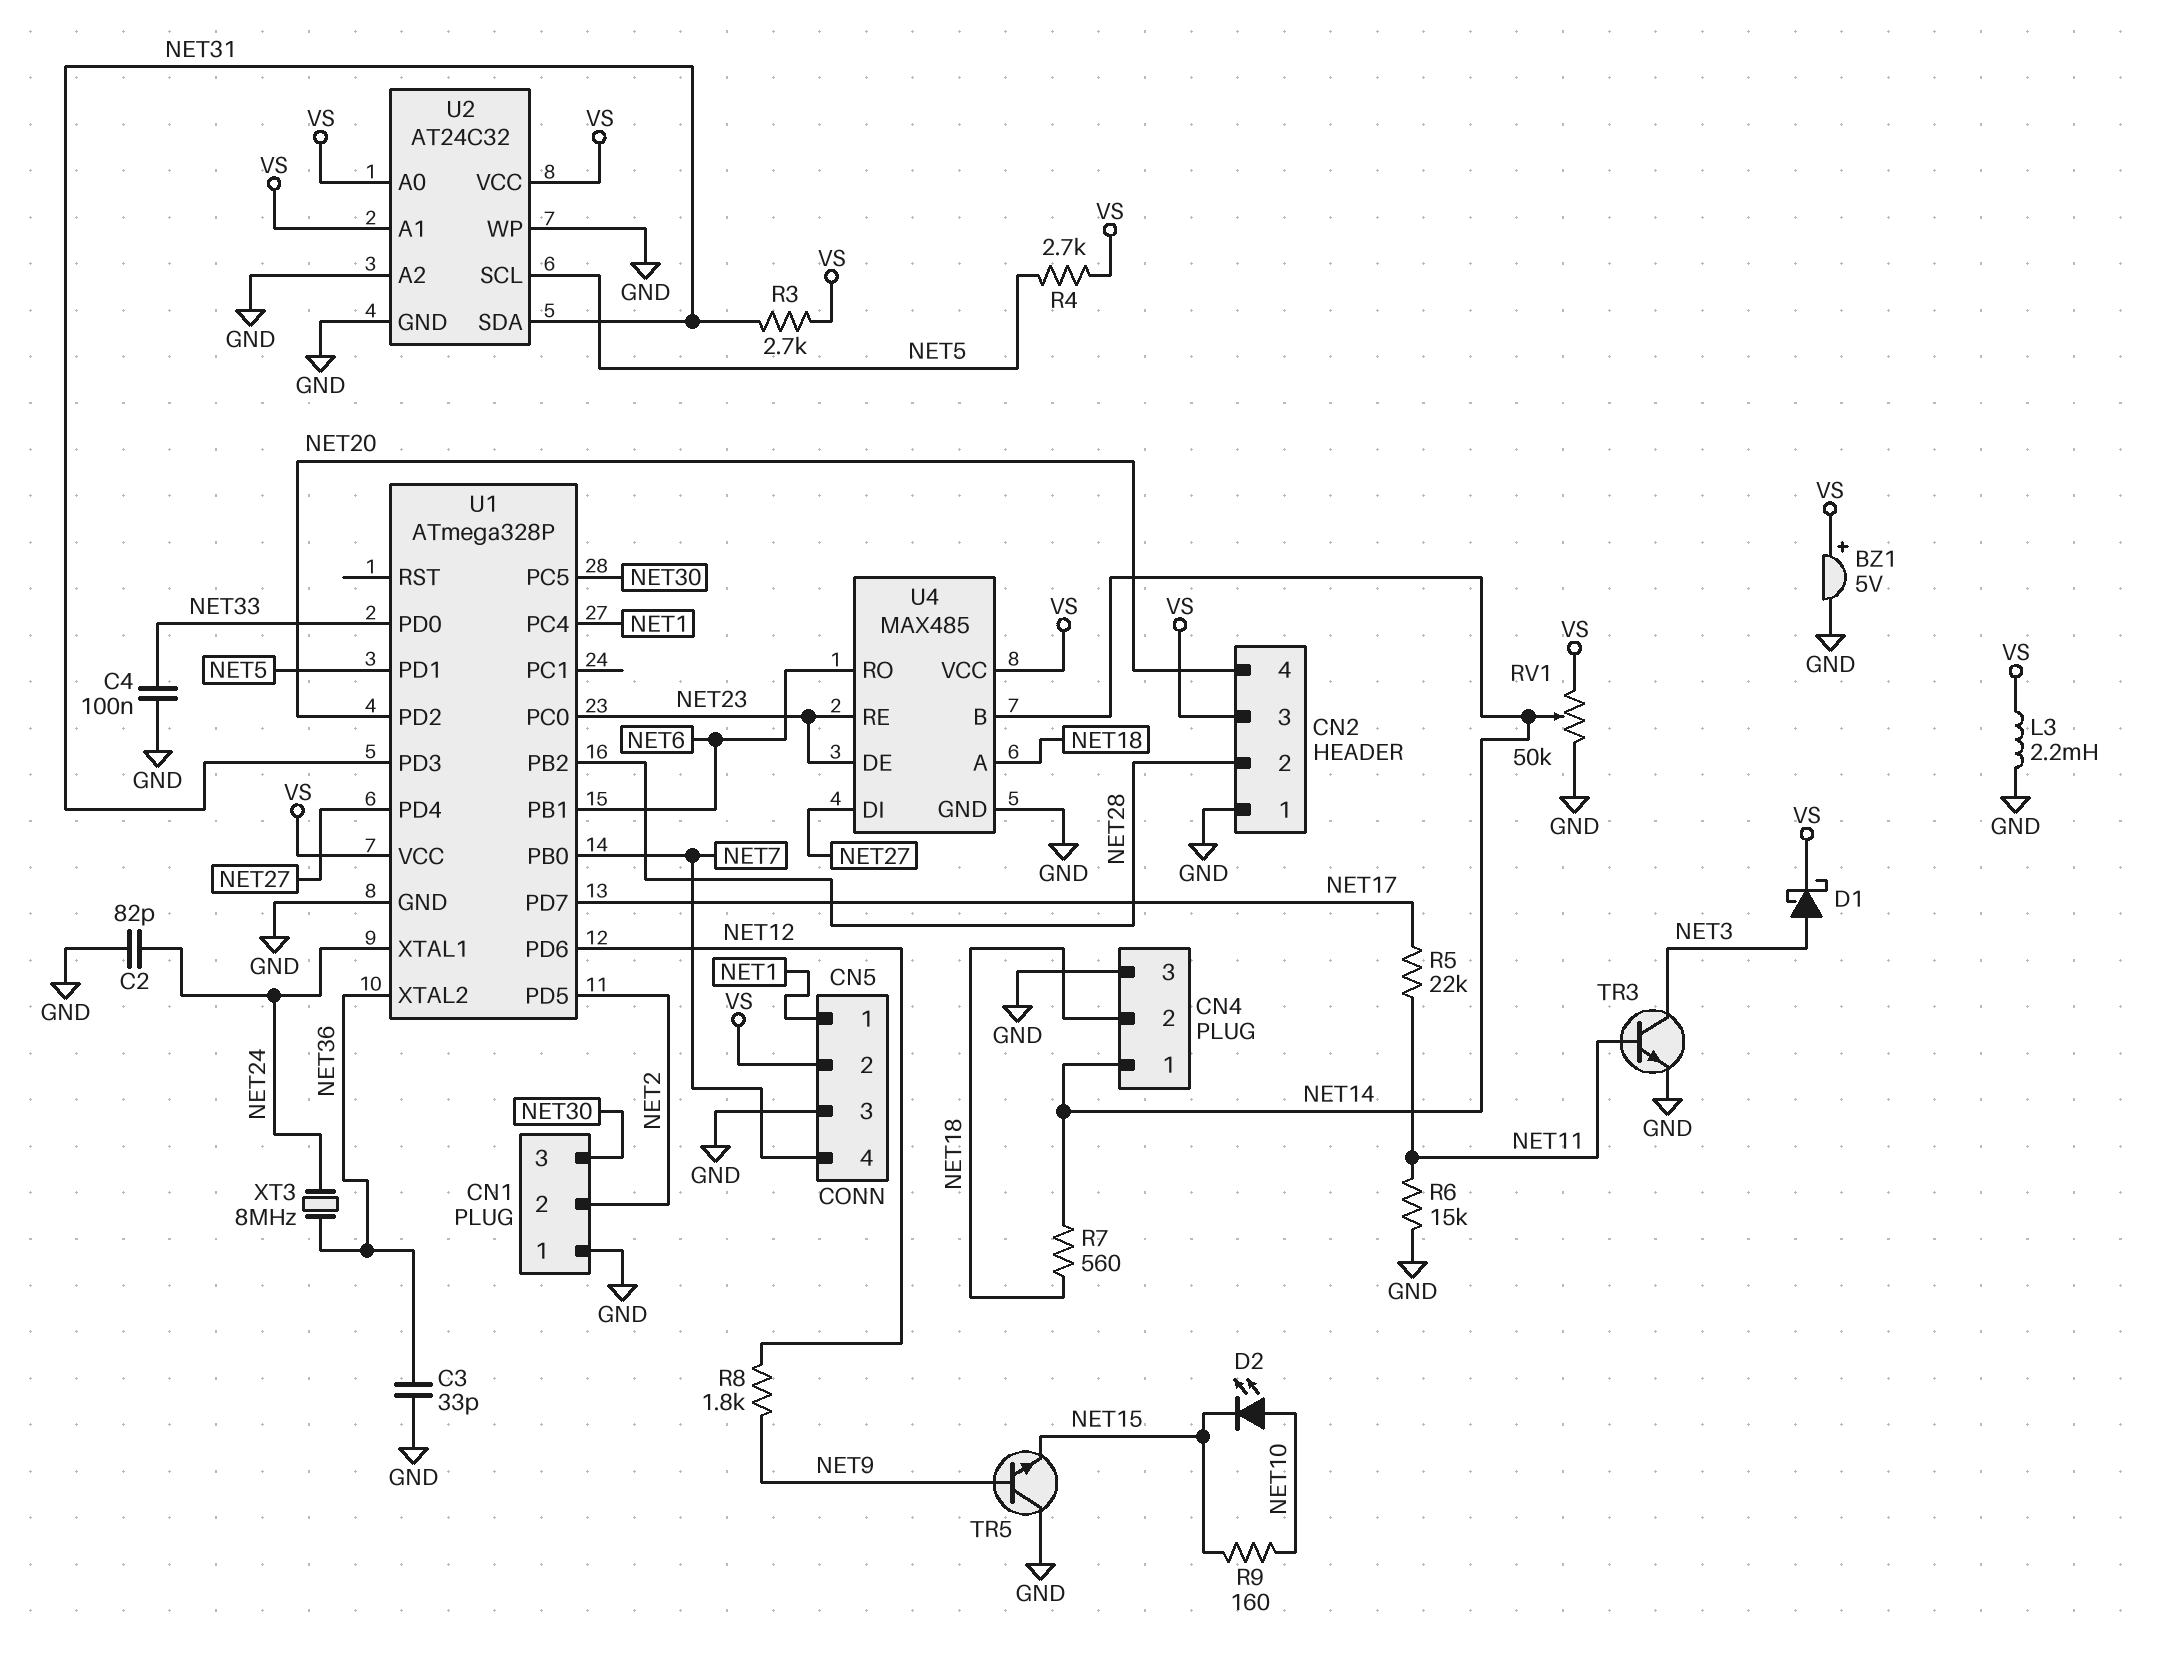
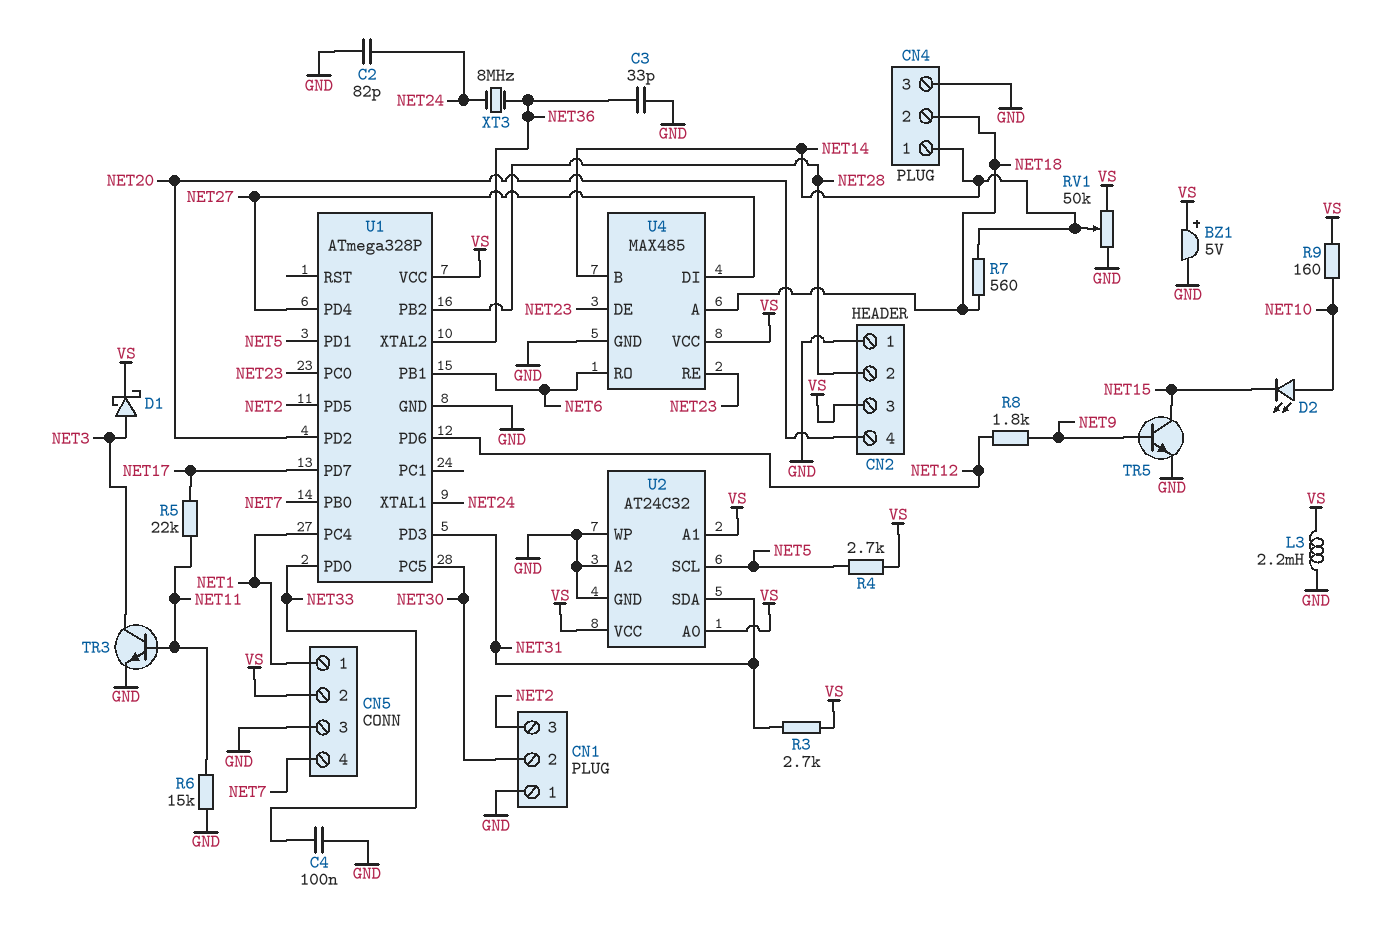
CN1 pin 2: NET2 -> NET30
CN1 pin 3: NET30 -> NET2
R9: 160 (NET10, NET15) -> 160 (NET10, VS)
TR5: NPN (B NET9, C GND, E NET15) -> NPN (B NET9, C NET15, E GND)

